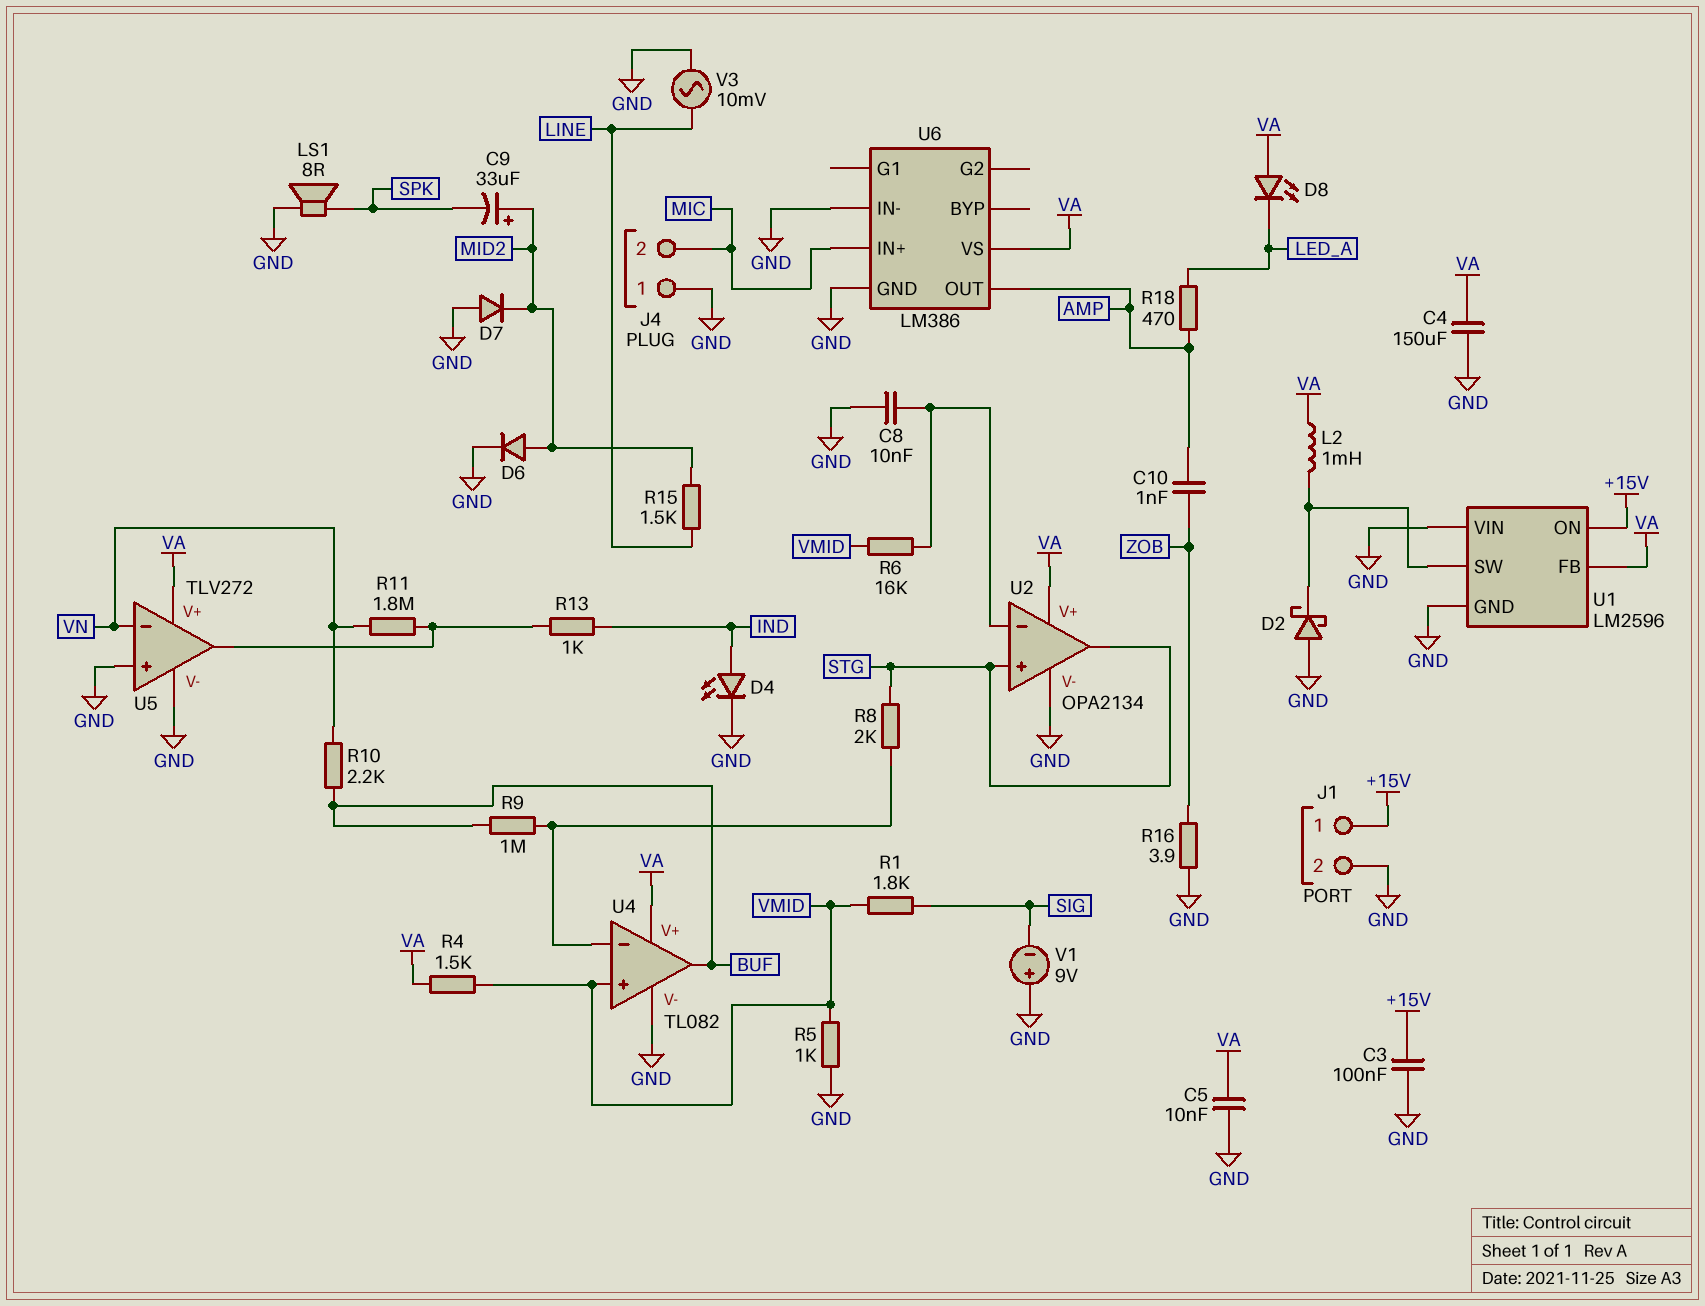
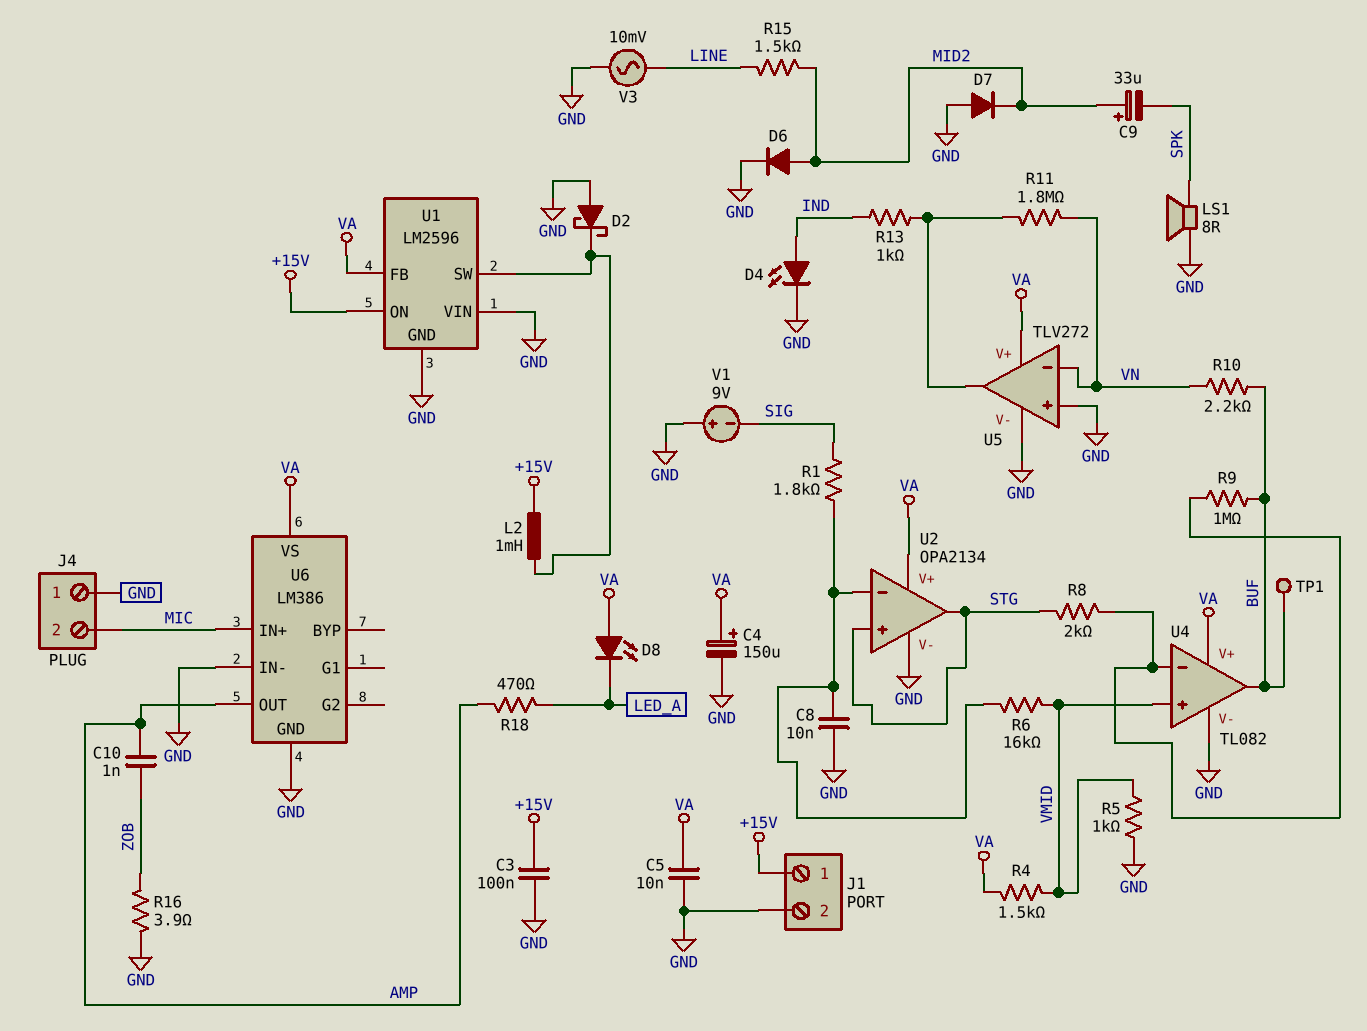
C4: 150uF (GND, VA) -> 150uF (plus VA, minus GND)
L2: 1mH (U1/SW, VA) -> 1mH (+15V, U1/SW)
R1: 1.8k (SIG, VMID) -> 1.8k (SIG, U2/in-)
TP1: none -> test point (BUF)

